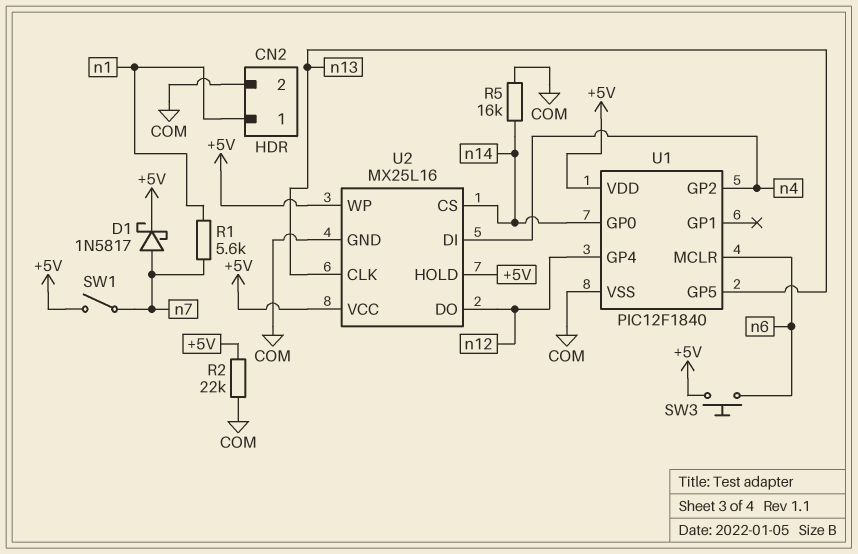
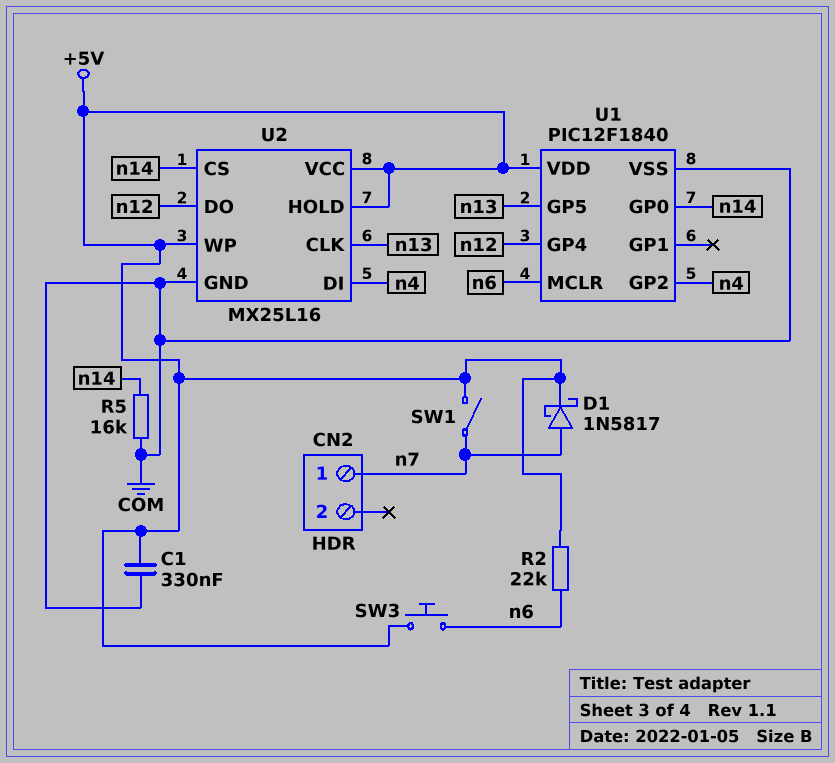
C1: none -> 330nF (+5V, COM)
CN2 pin 1: n1 -> n7
CN2 pin 2: COM -> none
R1: 5.6k (n1, n7) -> none
R2: 22k (+5V, COM) -> 22k (+5V, n6)

